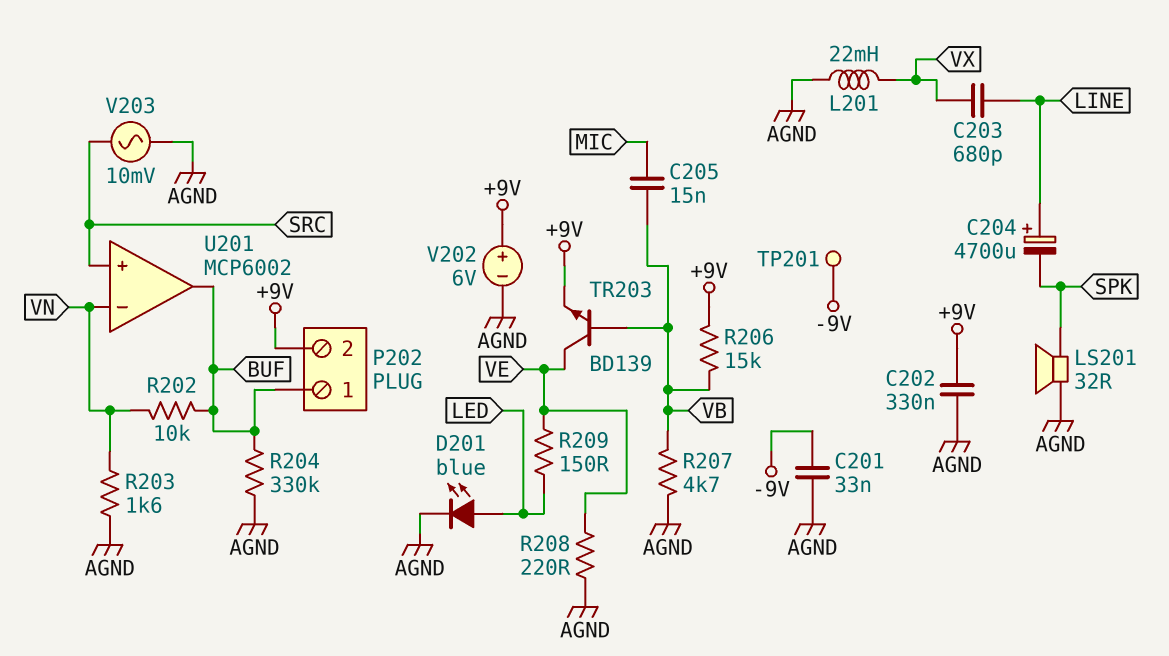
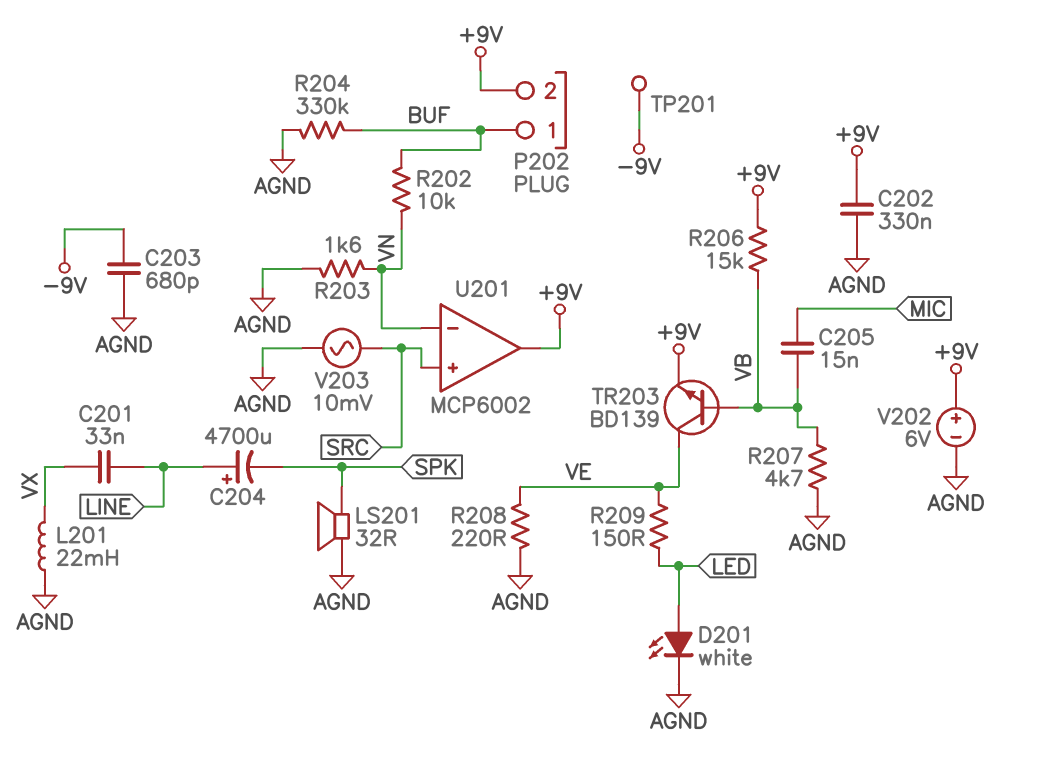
C201: 33nF (-9V, AGND) -> 33nF (LINE, VX)
C203: 680pF (LINE, VX) -> 680pF (-9V, AGND)
D201: LED blue (A LED, K AGND) -> LED white (A LED, K AGND)
U201 pin out: BUF -> +9V

